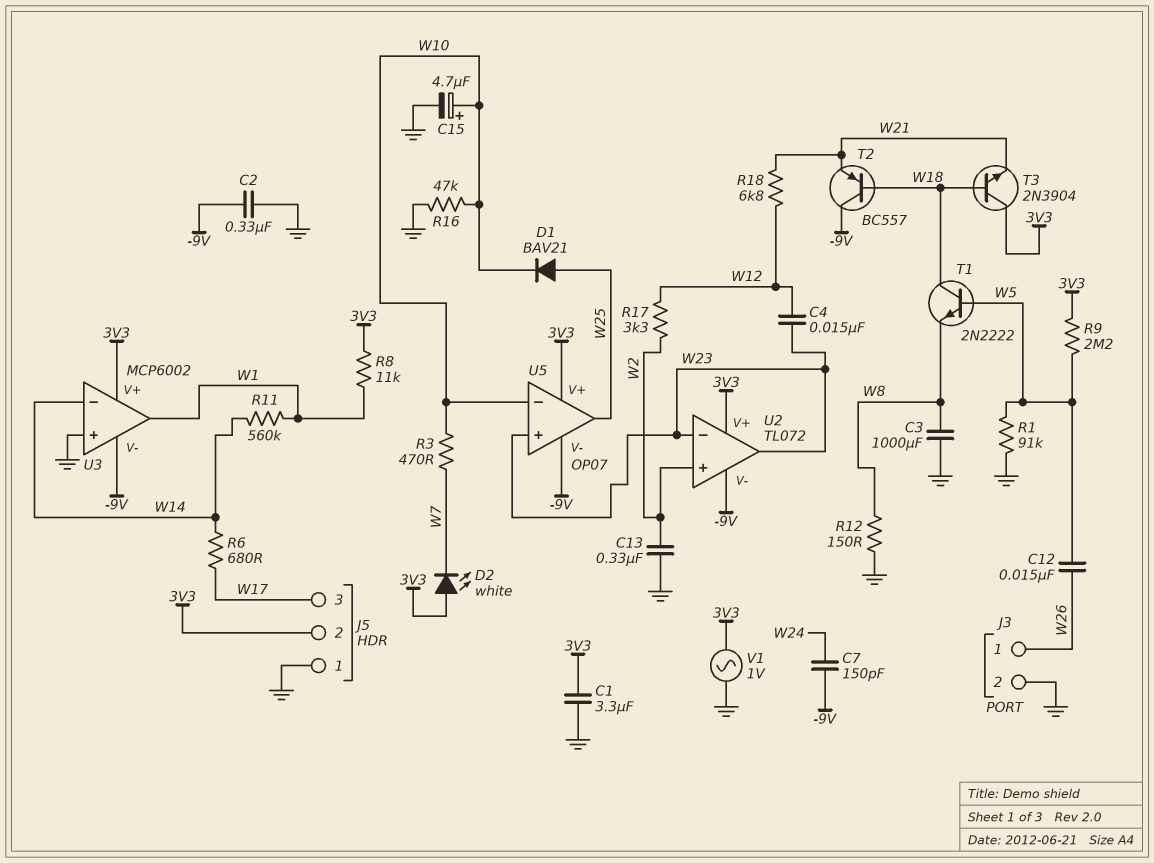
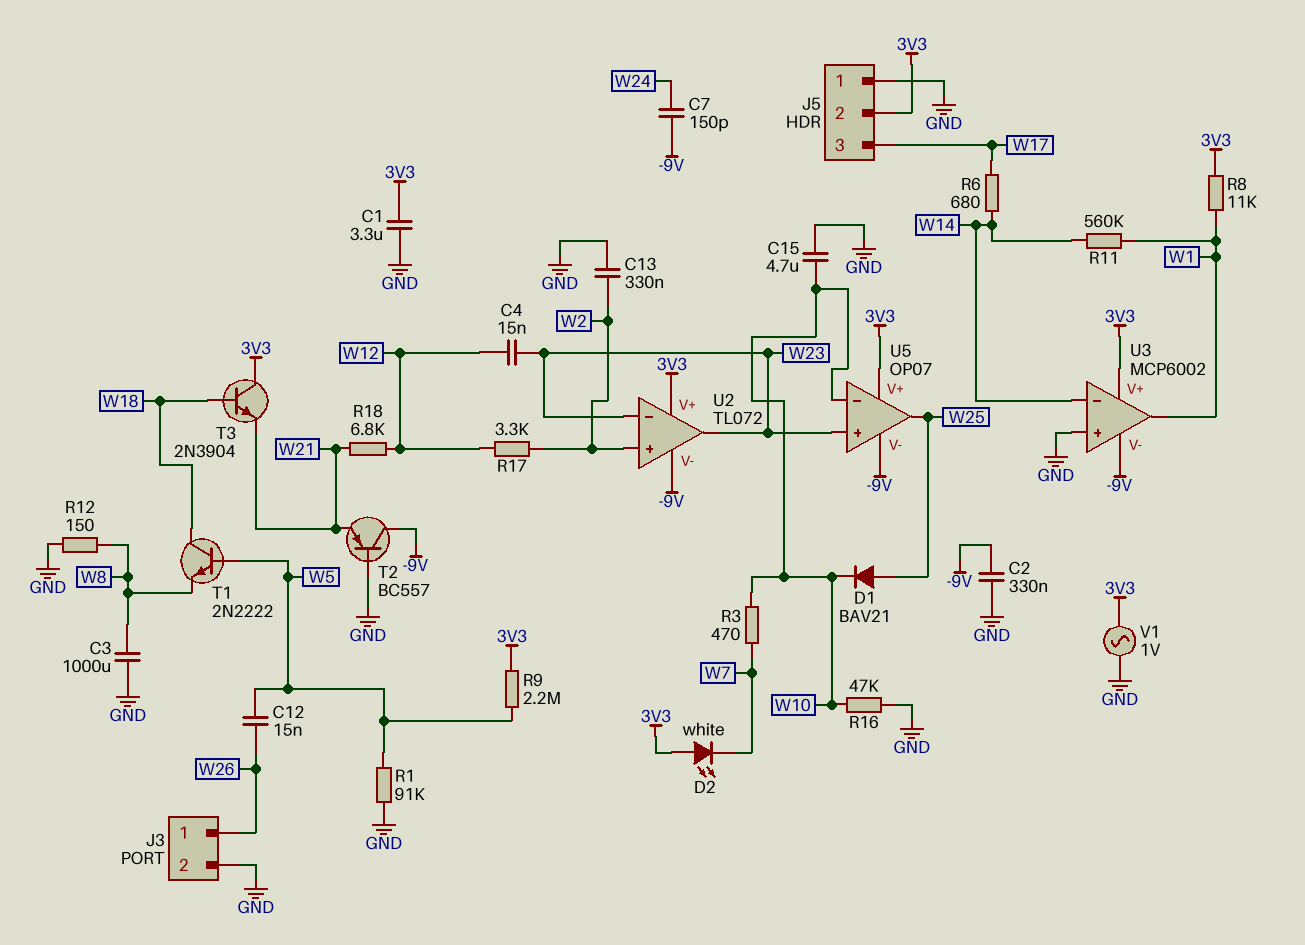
C15: 4.7uF (plus W10, minus GND) -> 4.7uF (GND, W10)
T2: PNP BC557 (B W18, C -9V, E W21) -> PNP BC557 (B GND, C -9V, E W21)

